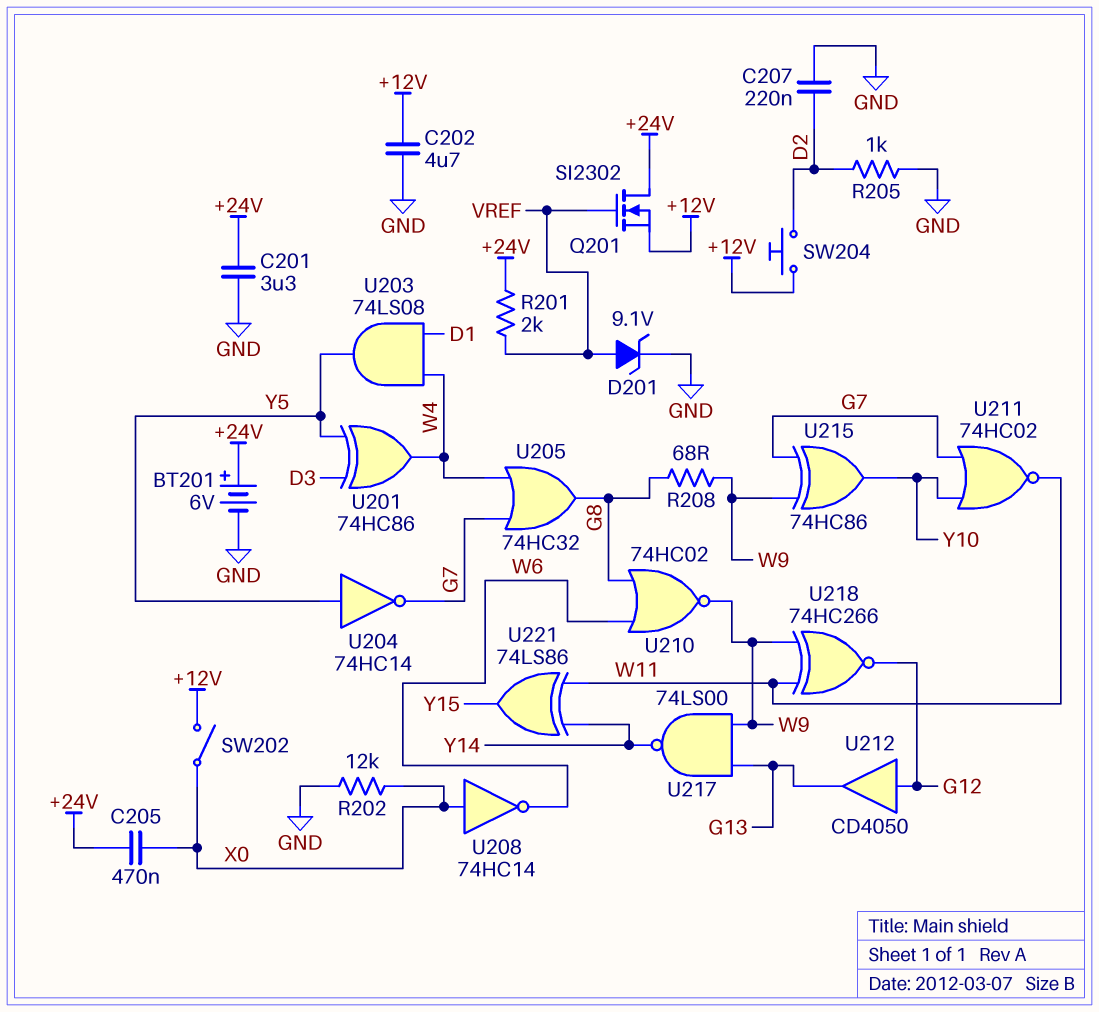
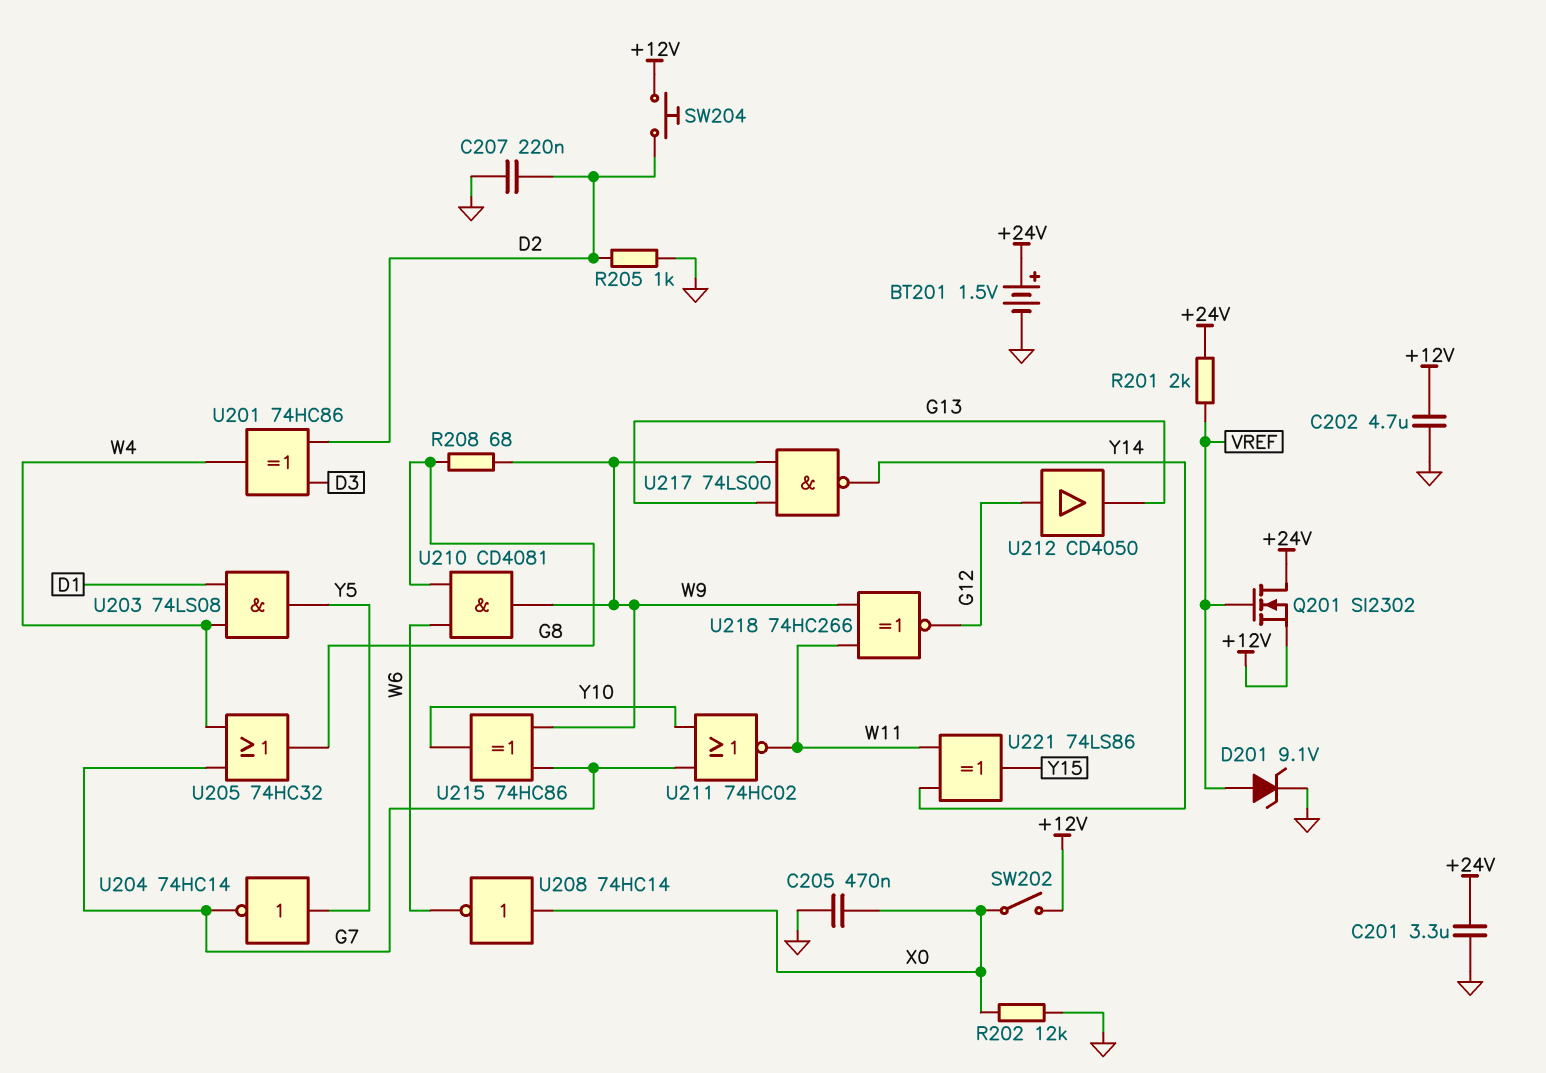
BT201: 6V (plus +24V, minus GND) -> 1.5V (plus +24V, minus GND)
C205: 470nF (+24V, X0) -> 470nF (GND, X0)
U201: XOR 74HC86 (in D3, in Y5, out W4) -> XOR 74HC86 (in D2, in D3, out W4)
U210: NOR 74HC02 (in G8, in W6, out W9) -> AND CD4081 (in G8, in W6, out W9)

